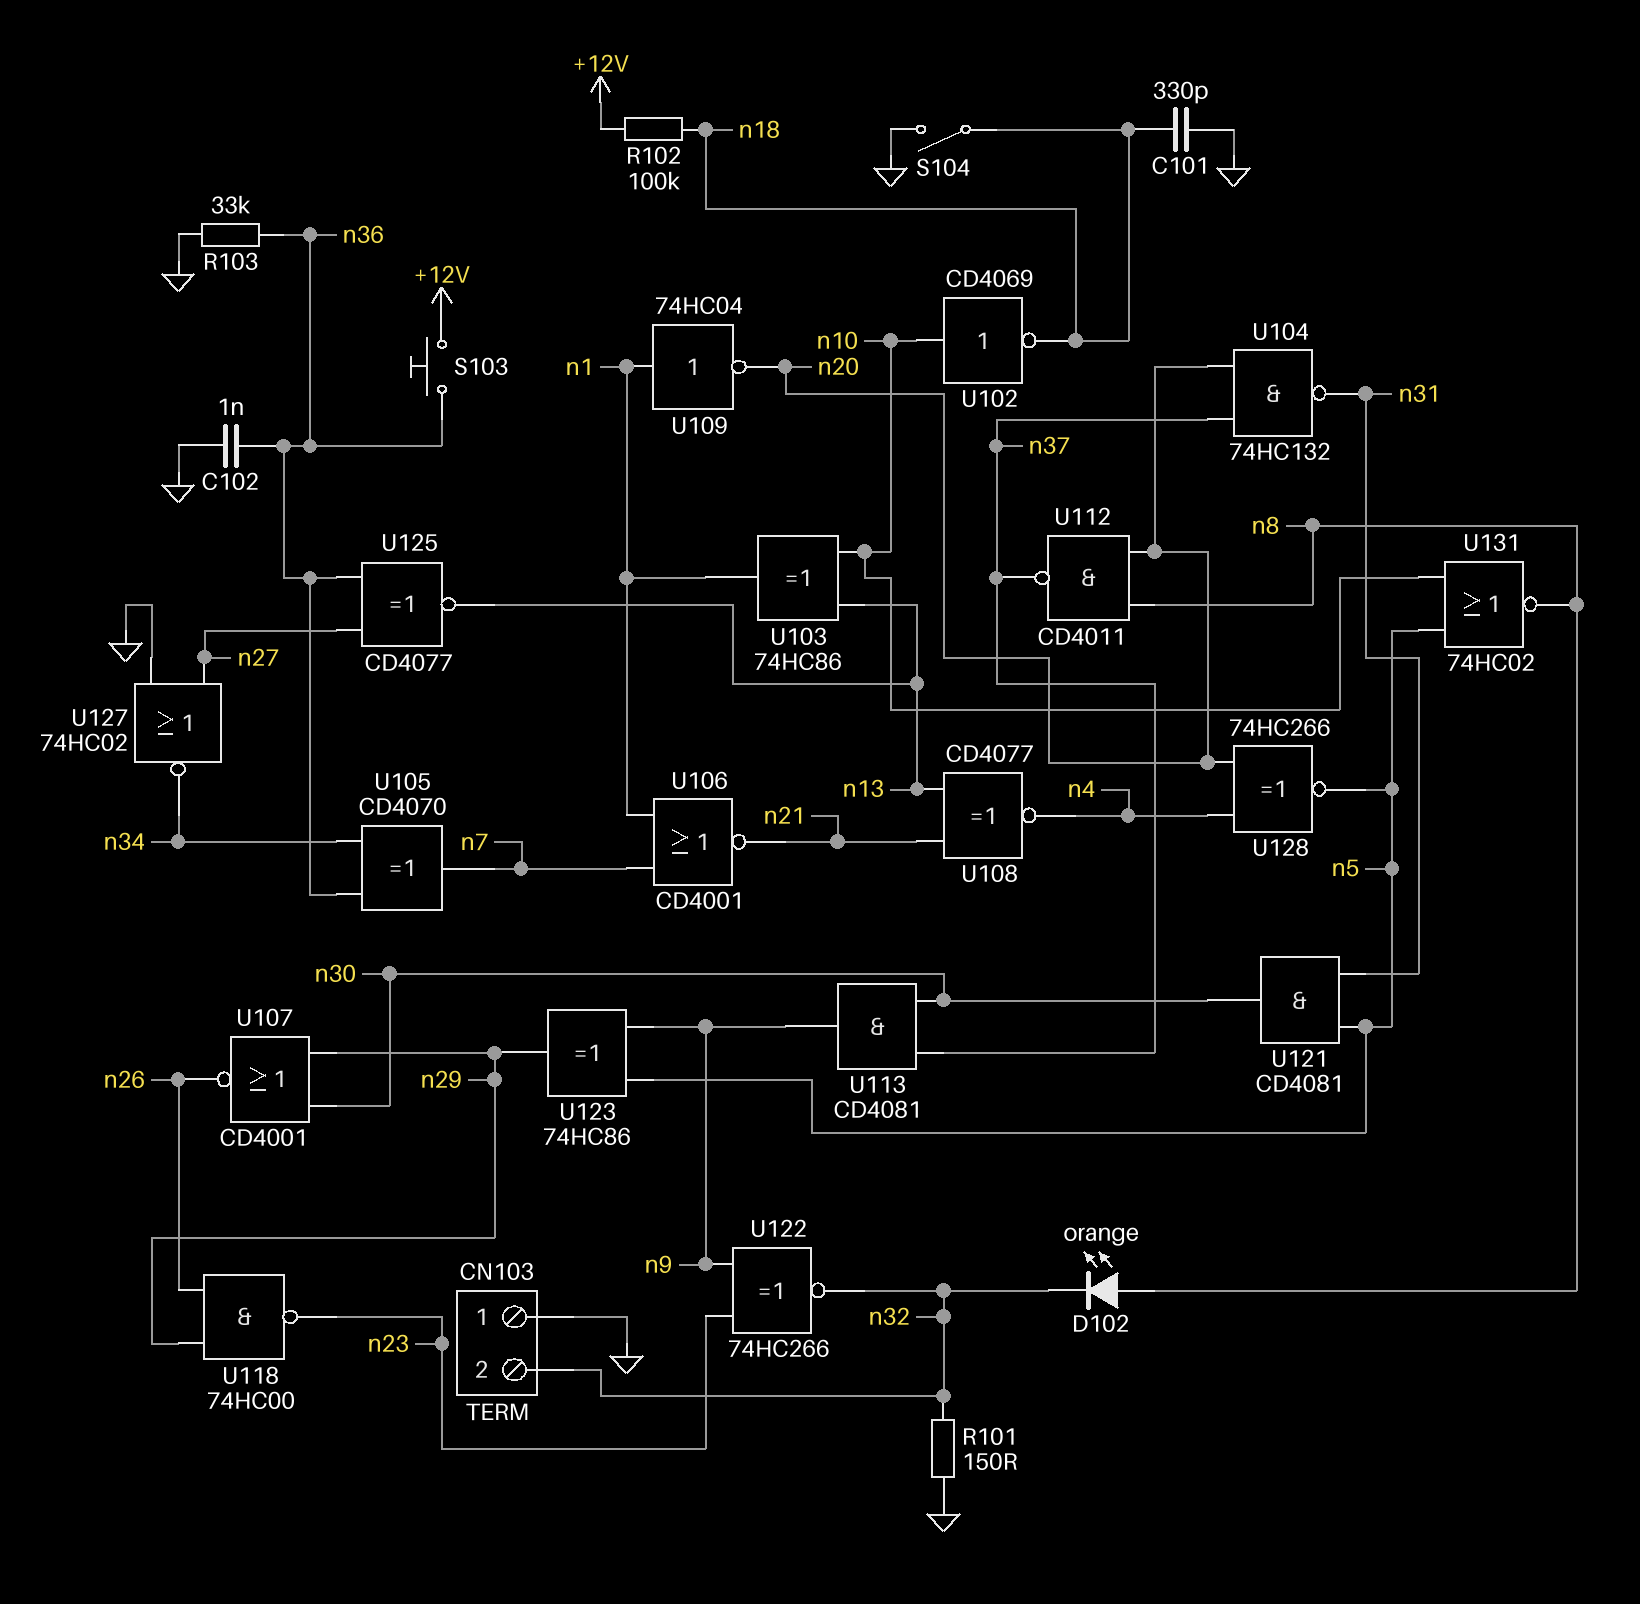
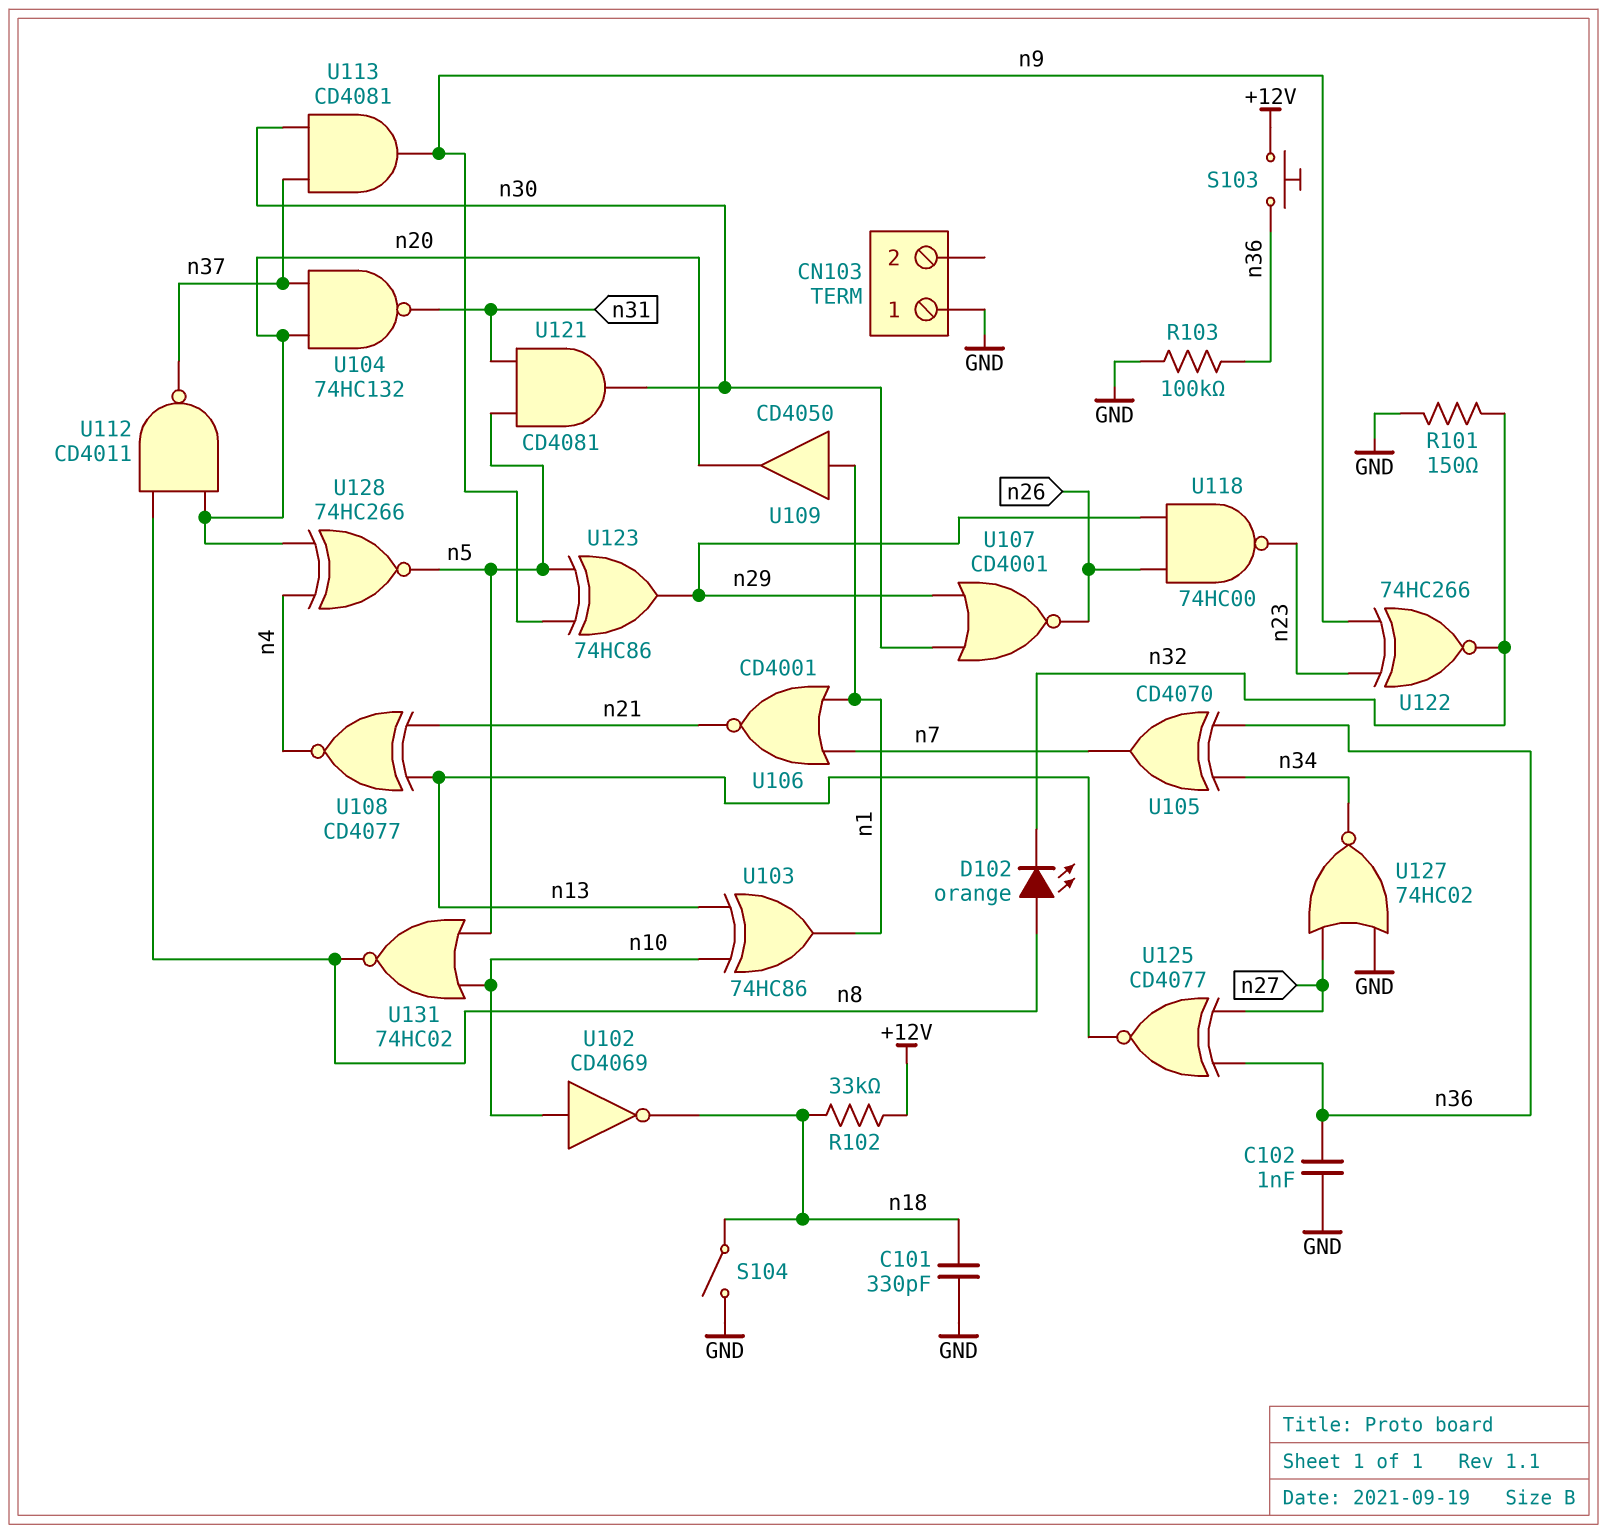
CN103 pin 2: n32 -> none
R102: 100k (+12V, n18) -> 33k (+12V, n18)
R103: 33k (GND, n36) -> 100k (GND, n36)
U109: NOT 74HC04 (in n1, out n20) -> buffer CD4050 (in n1, out n20)

